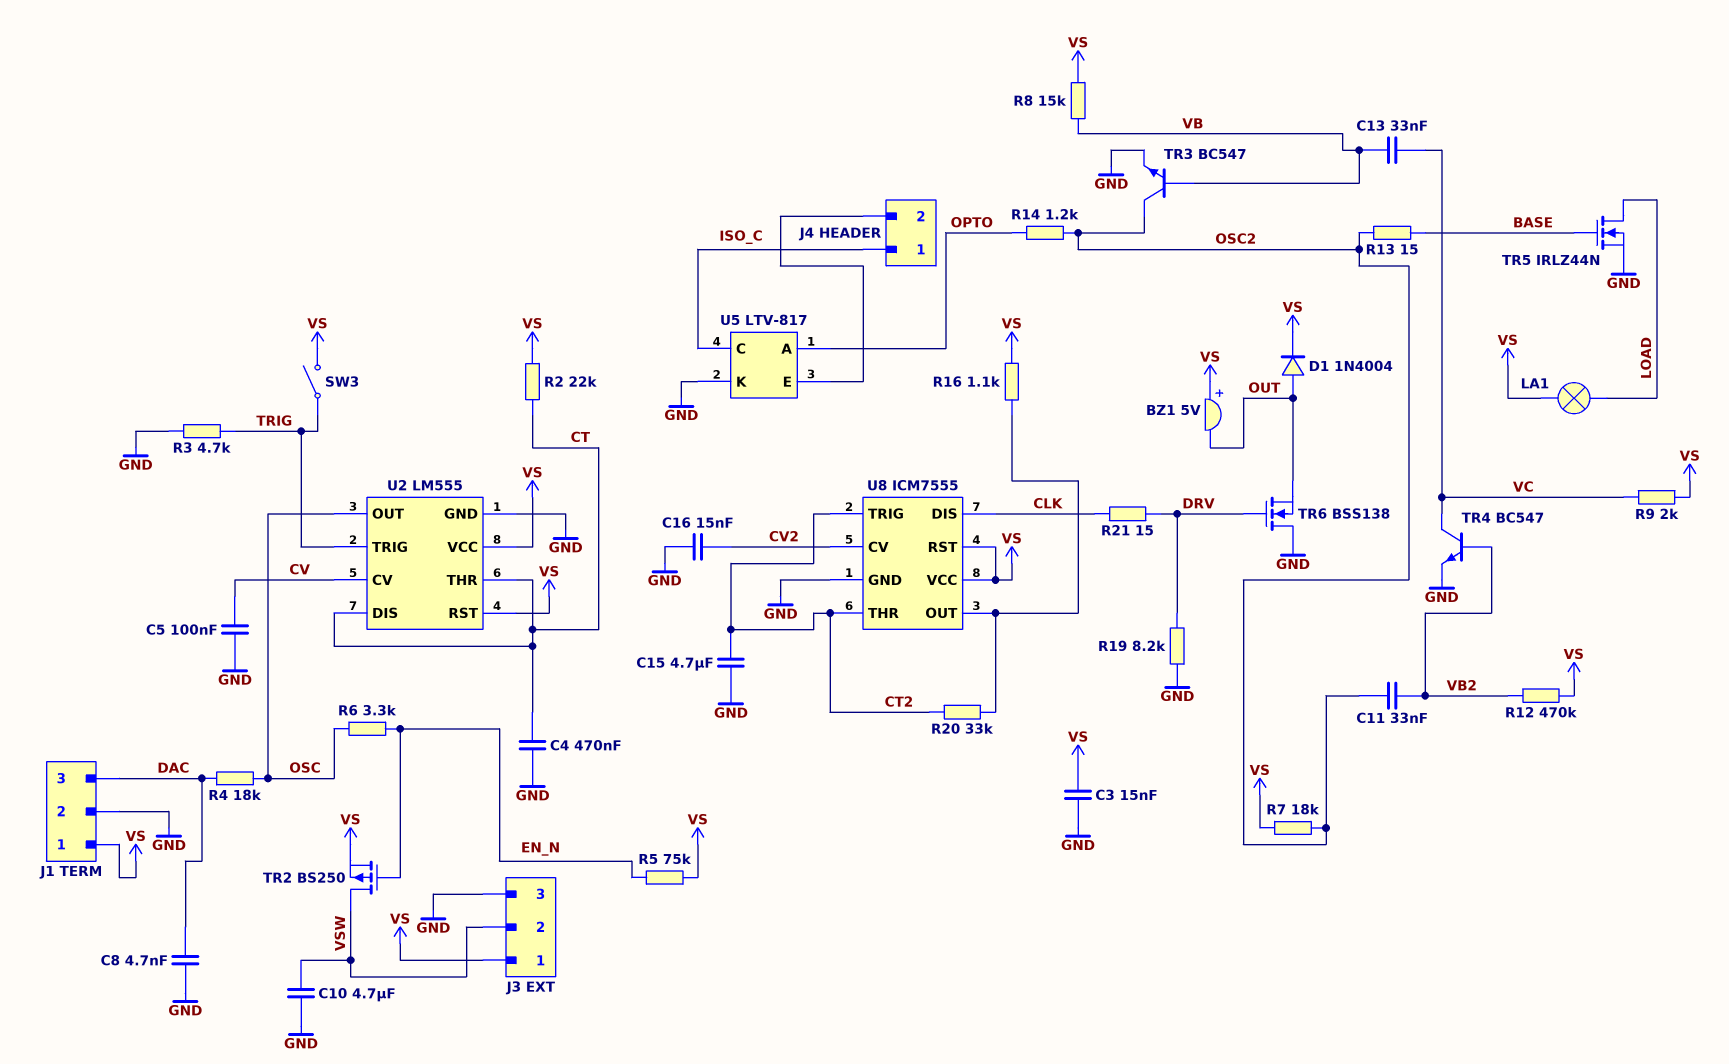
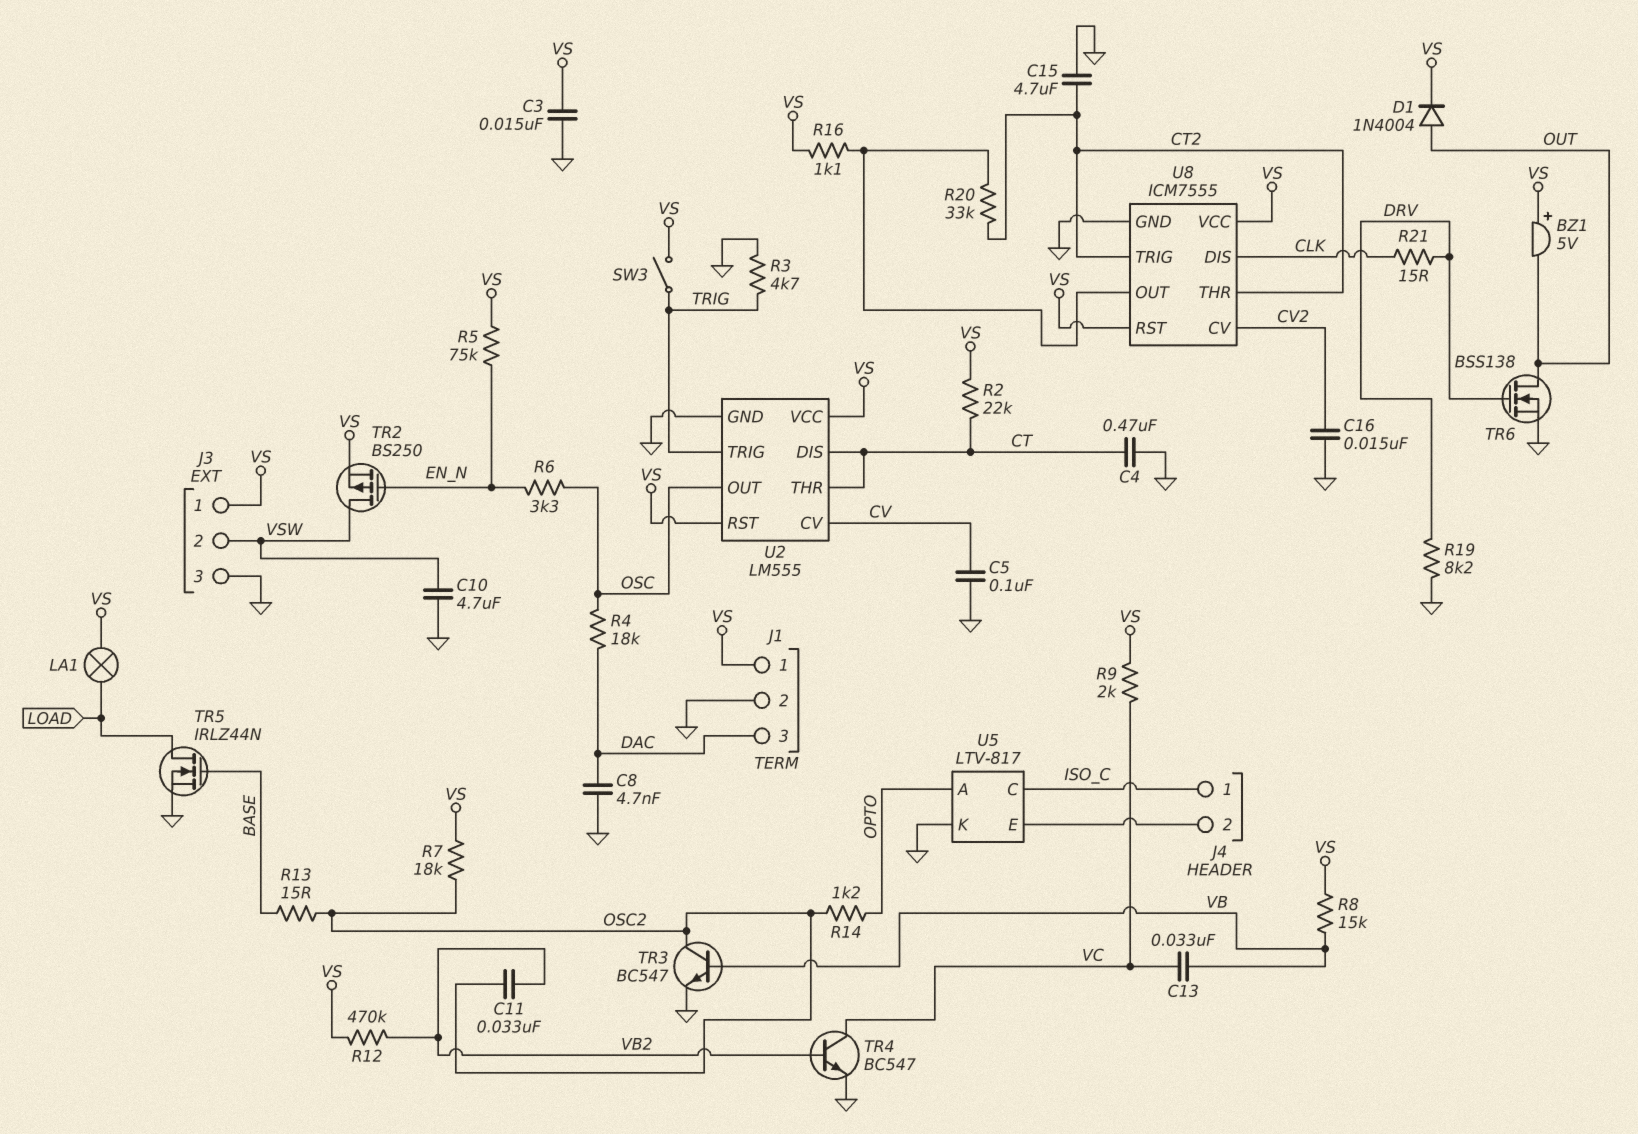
TR6: NMOS BSS138 (G DRV, D GND, S OUT) -> NMOS BSS138 (G DRV, D OUT, S GND)

